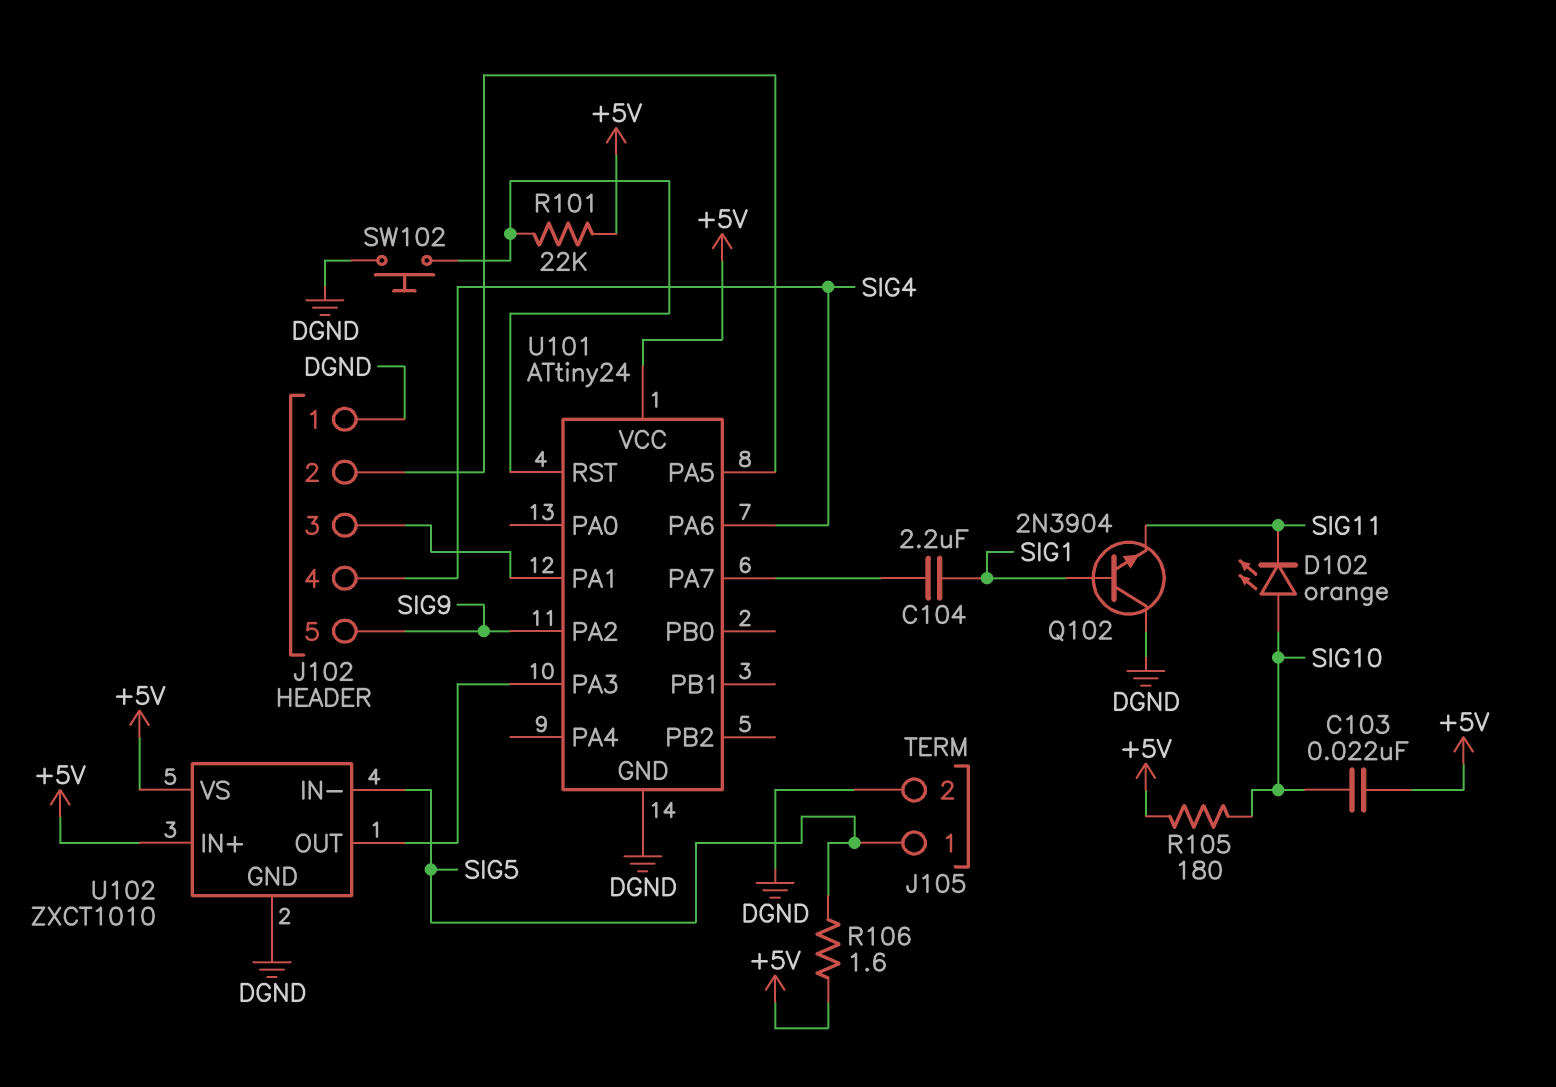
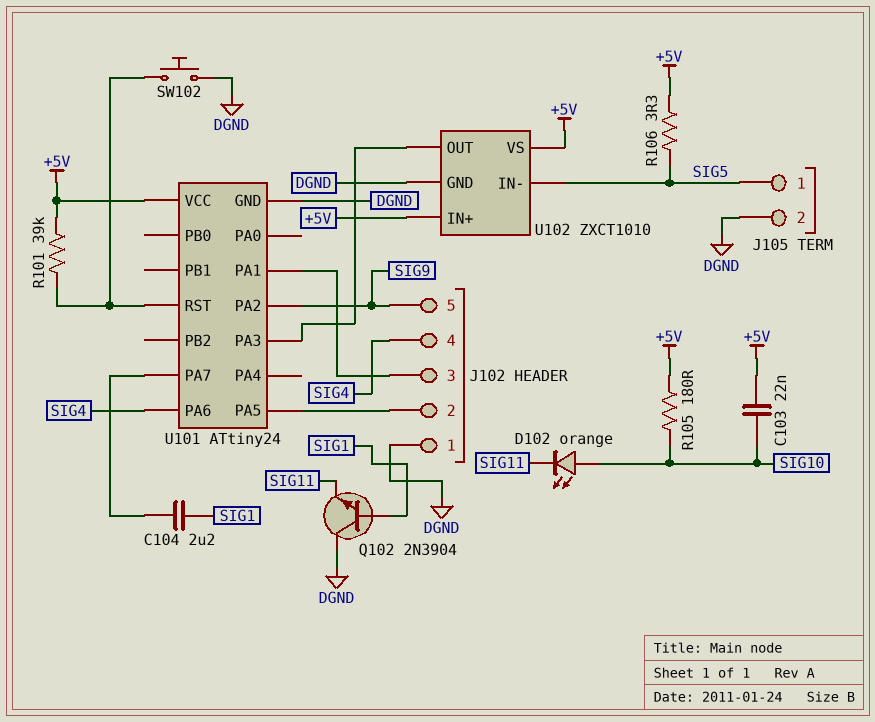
R101: 22k (+5V, U101/RST) -> 39k (+5V, U101/RST)
R106: 1.6 (+5V, SIG5) -> 3.3 (+5V, SIG5)

